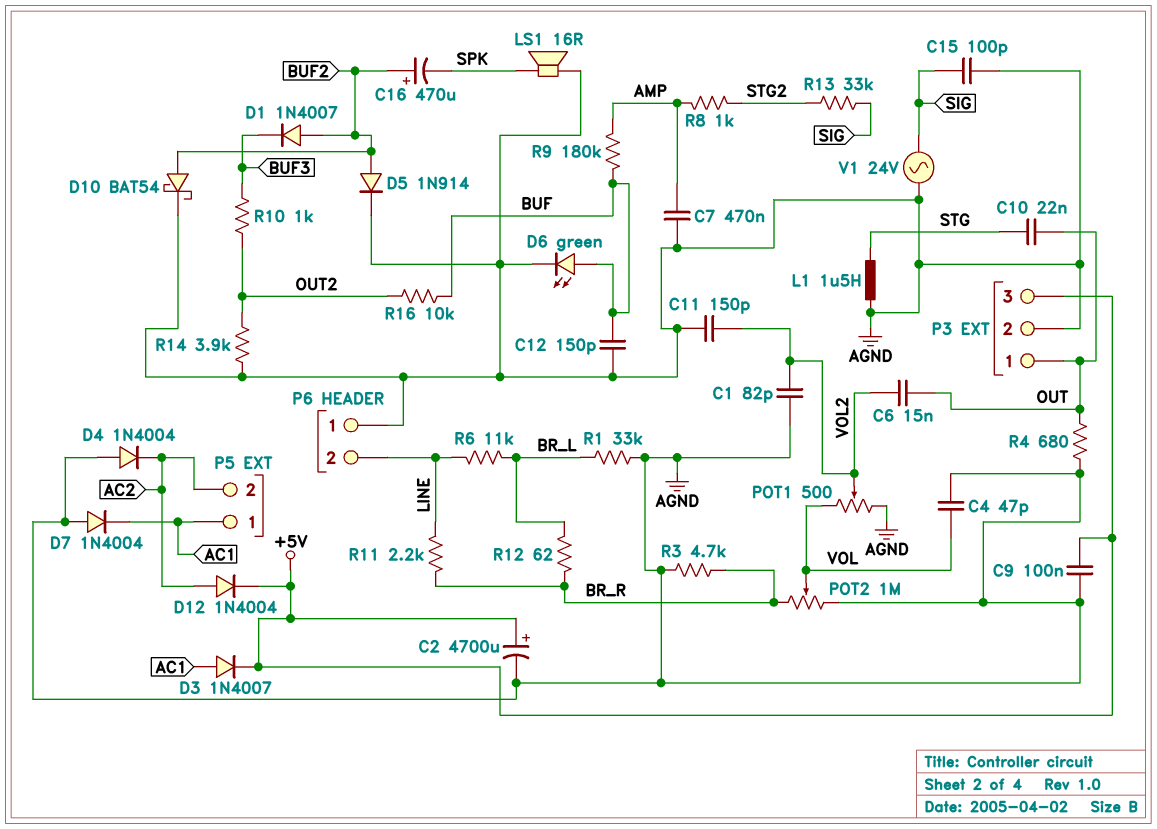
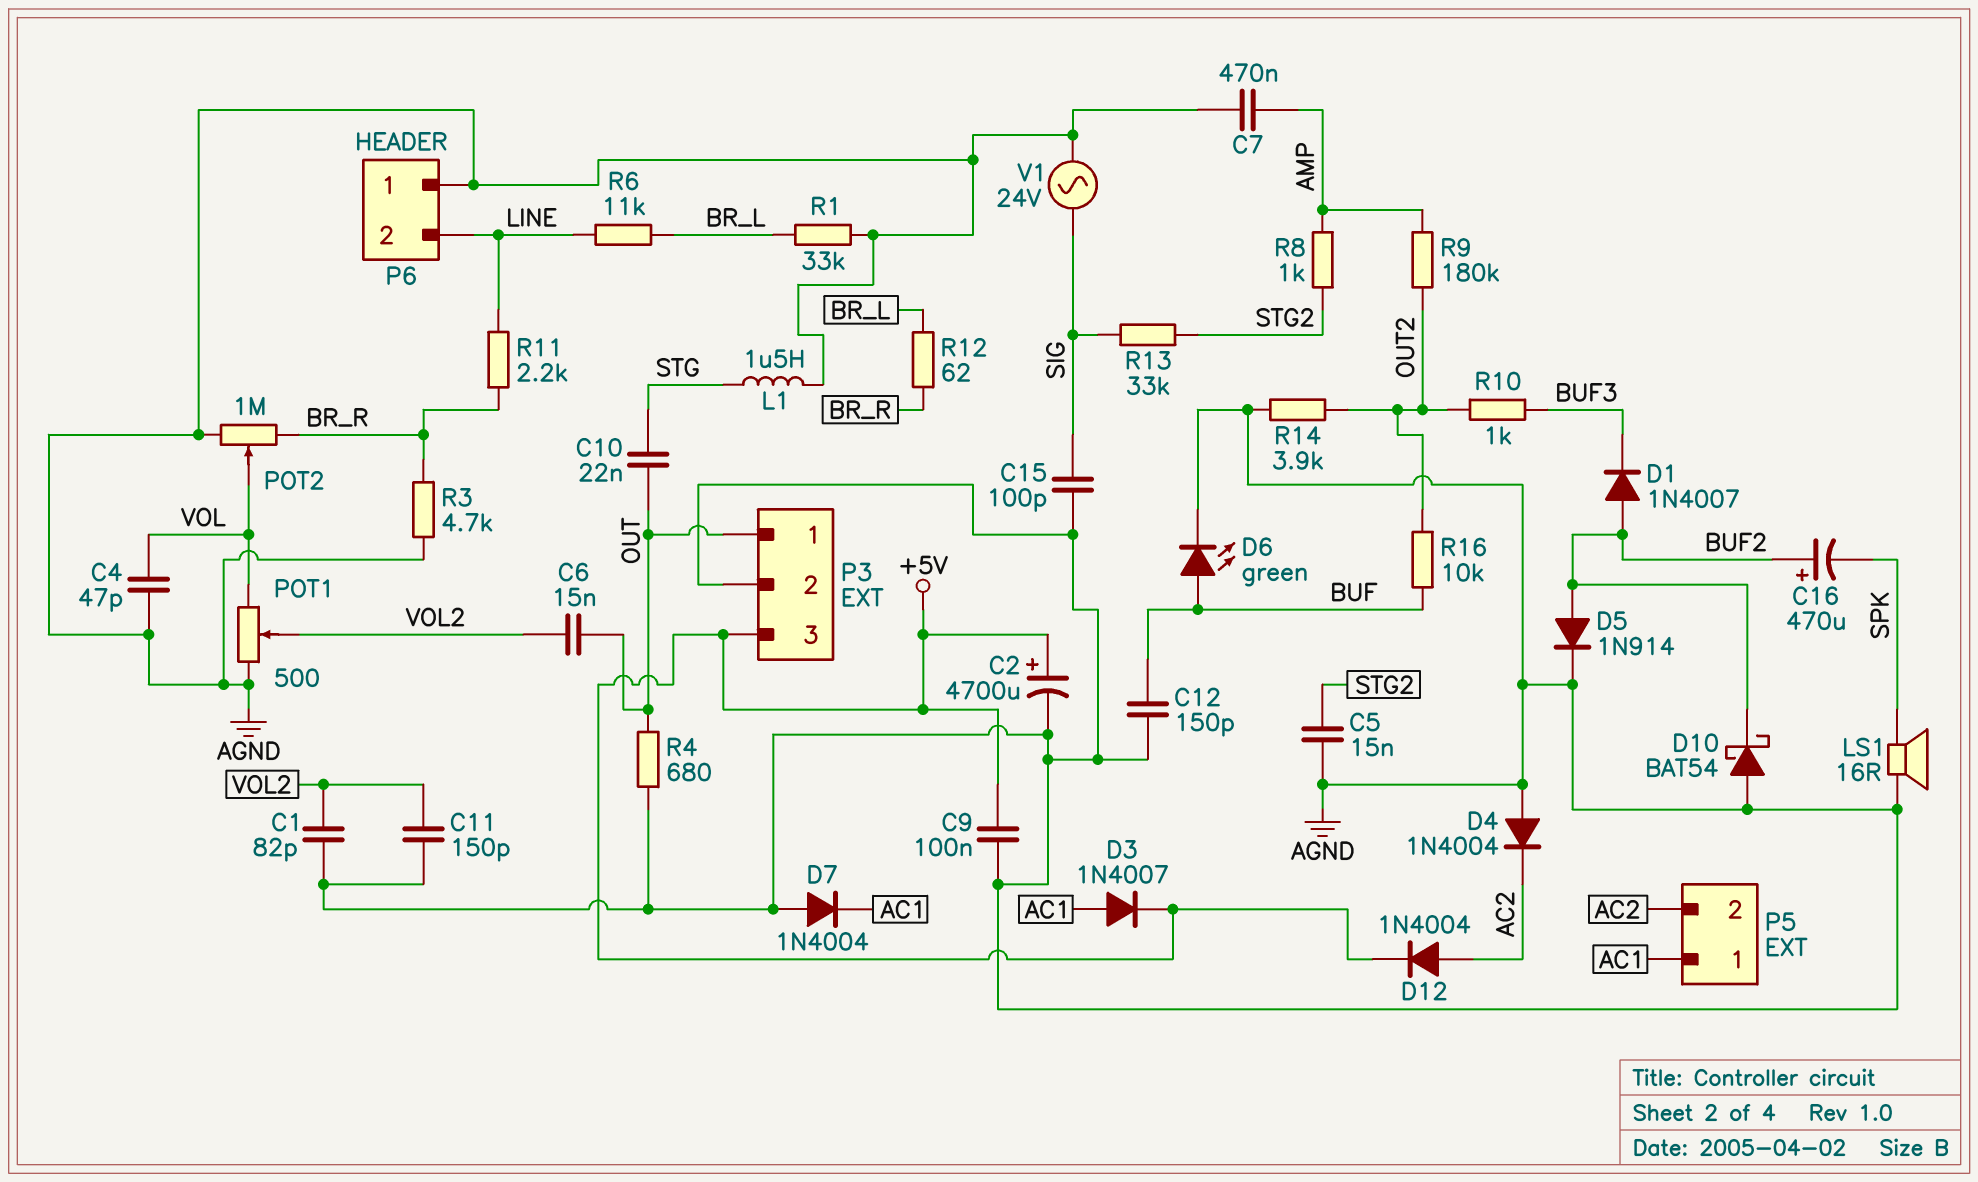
C5: none -> 15nF (AGND, STG2)
D10: schottky BAT54 (A BUF2, K AGND) -> schottky BAT54 (A AGND, K BUF2)
R9: 180k (AMP, BUF) -> 180k (AMP, OUT2)

